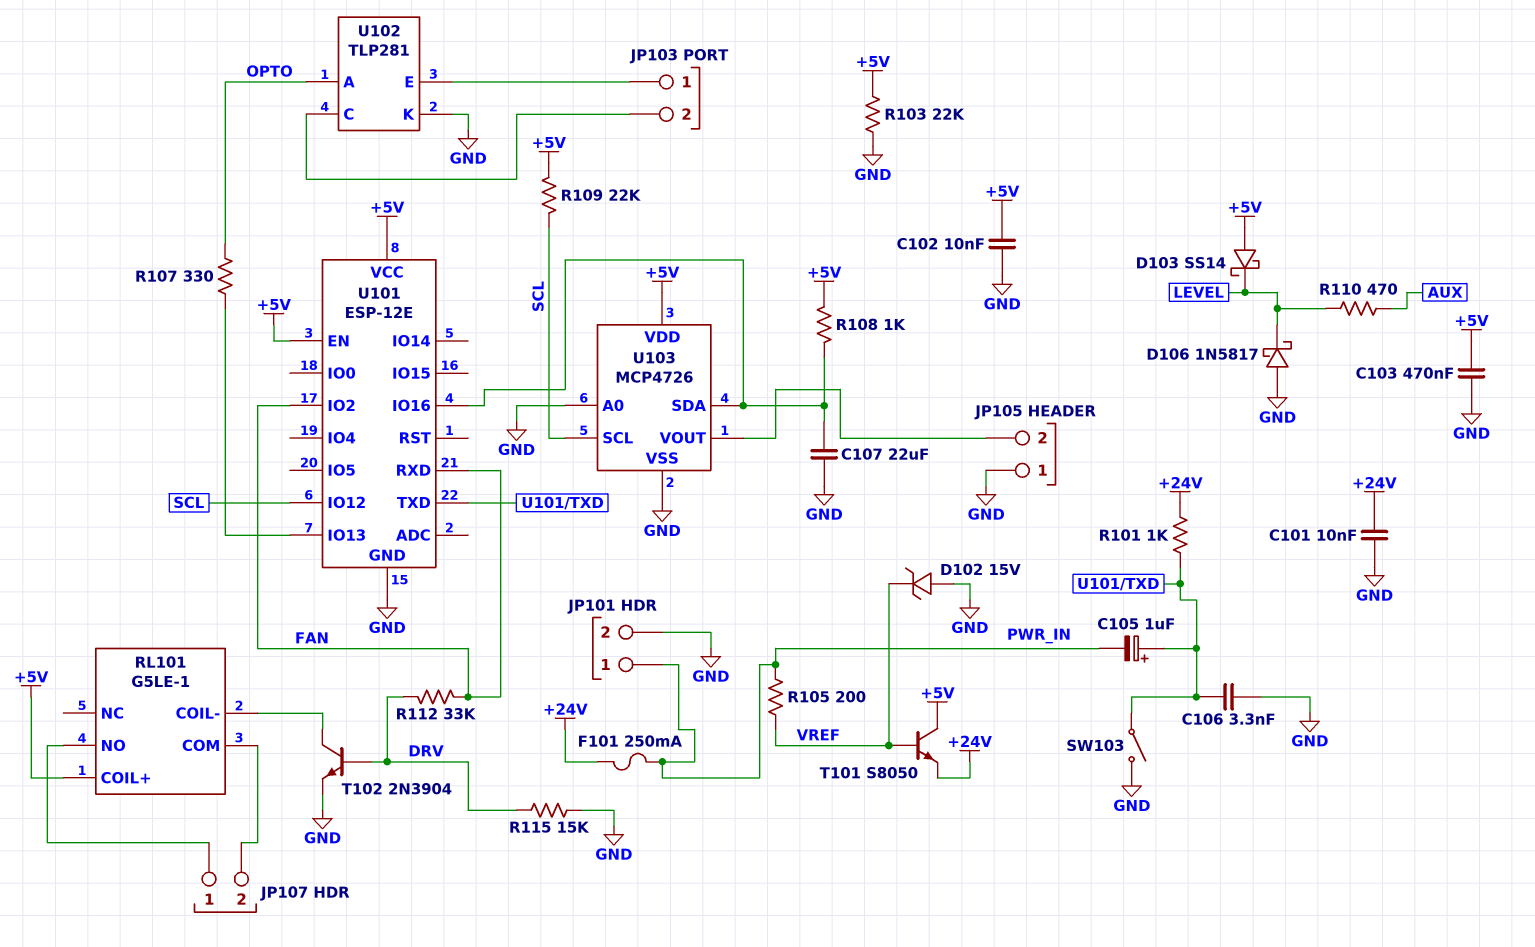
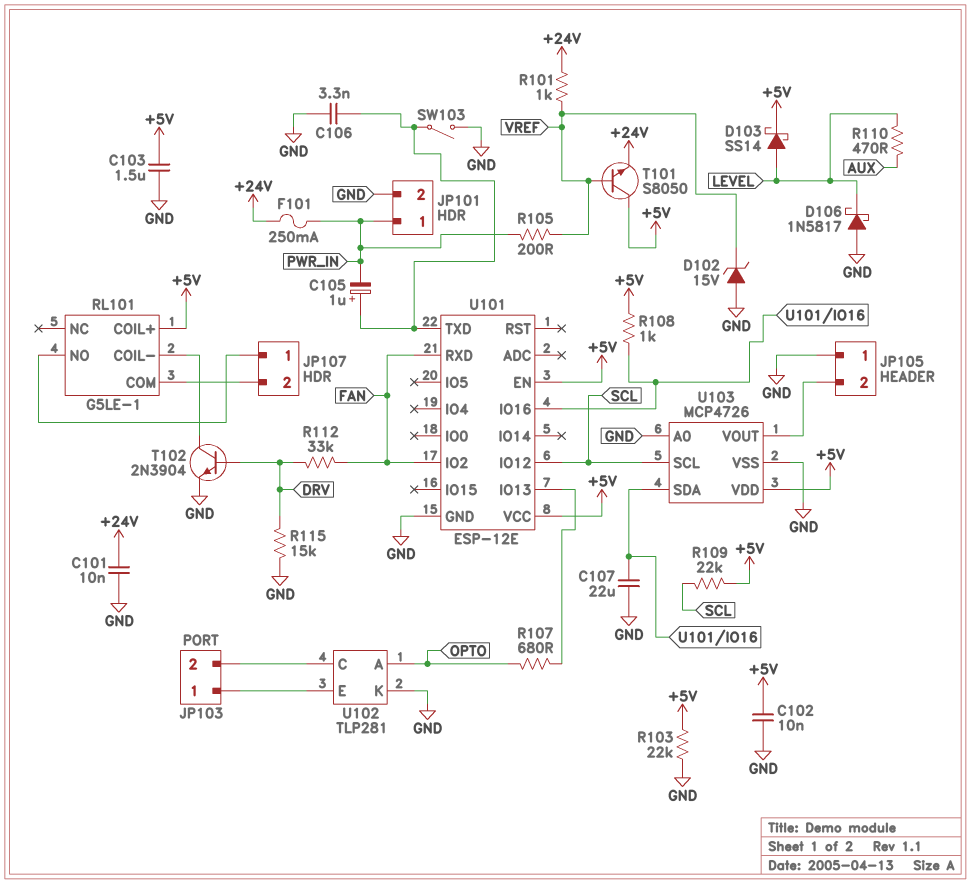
C103: 470nF (+5V, GND) -> 1.5uF (+5V, GND)
D103: schottky SS14 (A +5V, K LEVEL) -> schottky SS14 (A LEVEL, K +5V)
R101: 1k (+24V, U101/TXD) -> 1k (+24V, VREF)
R107: 330 (OPTO, U101/IO13) -> 680 (OPTO, U101/IO13)

